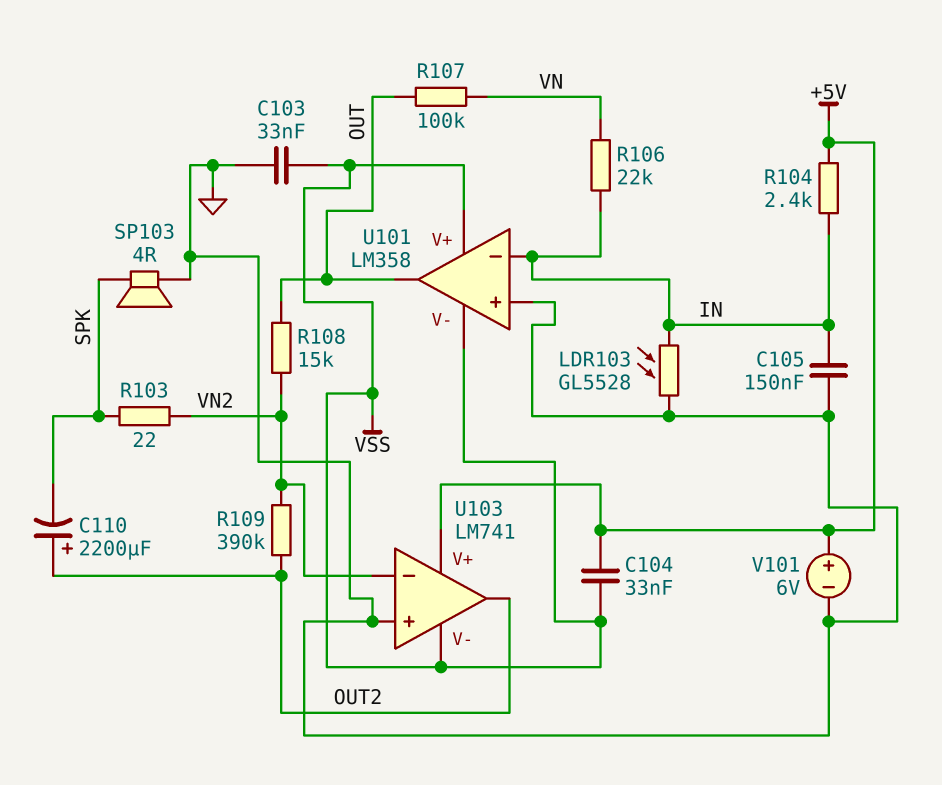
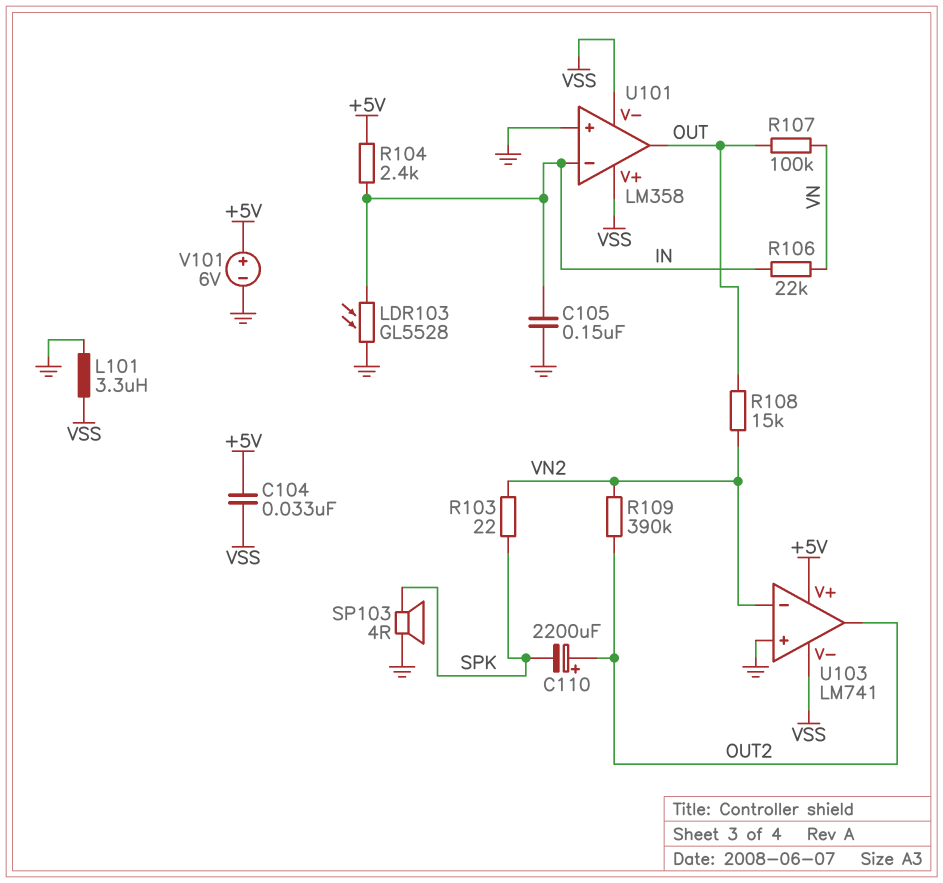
C103: 33nF (GND, VSS) -> none
L101: none -> 3.3uH (GND, VSS)

